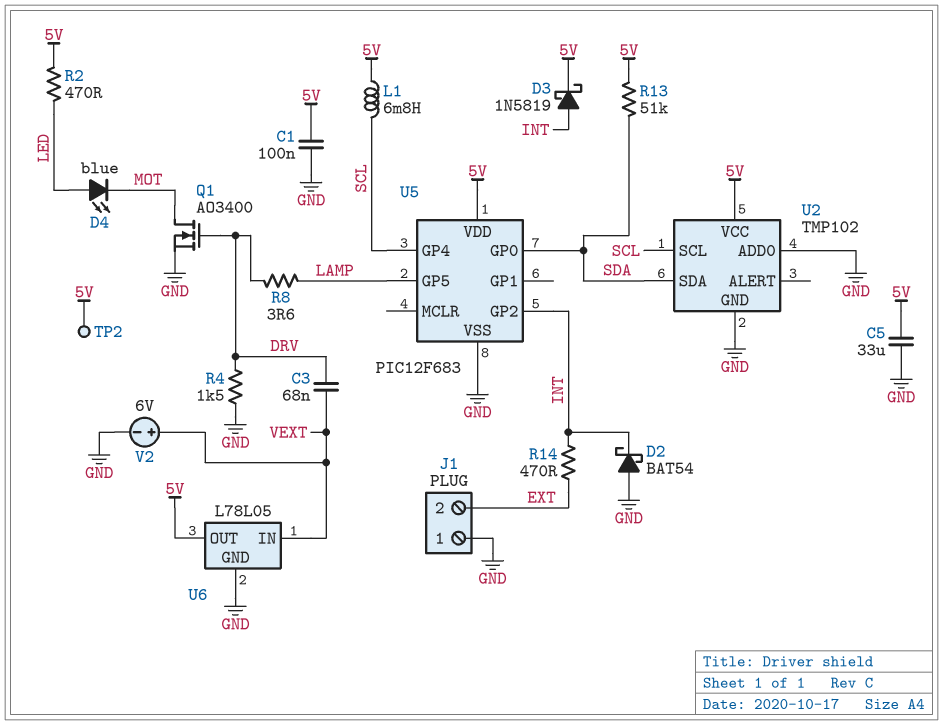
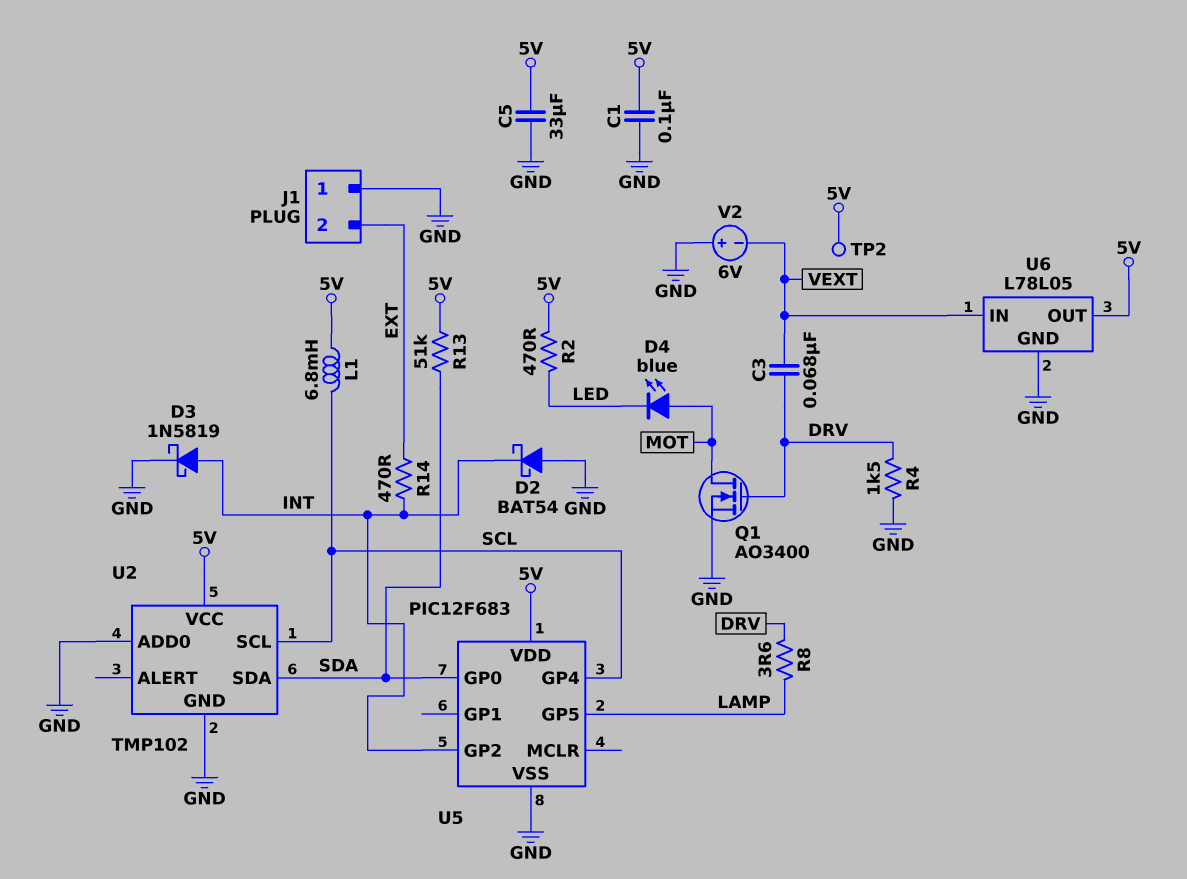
D3: schottky 1N5819 (A INT, K 5V) -> schottky 1N5819 (A INT, K GND)
D4: LED blue (A LED, K MOT) -> LED blue (A MOT, K LED)
V2: 6V (plus VEXT, minus GND) -> 6V (plus GND, minus VEXT)

